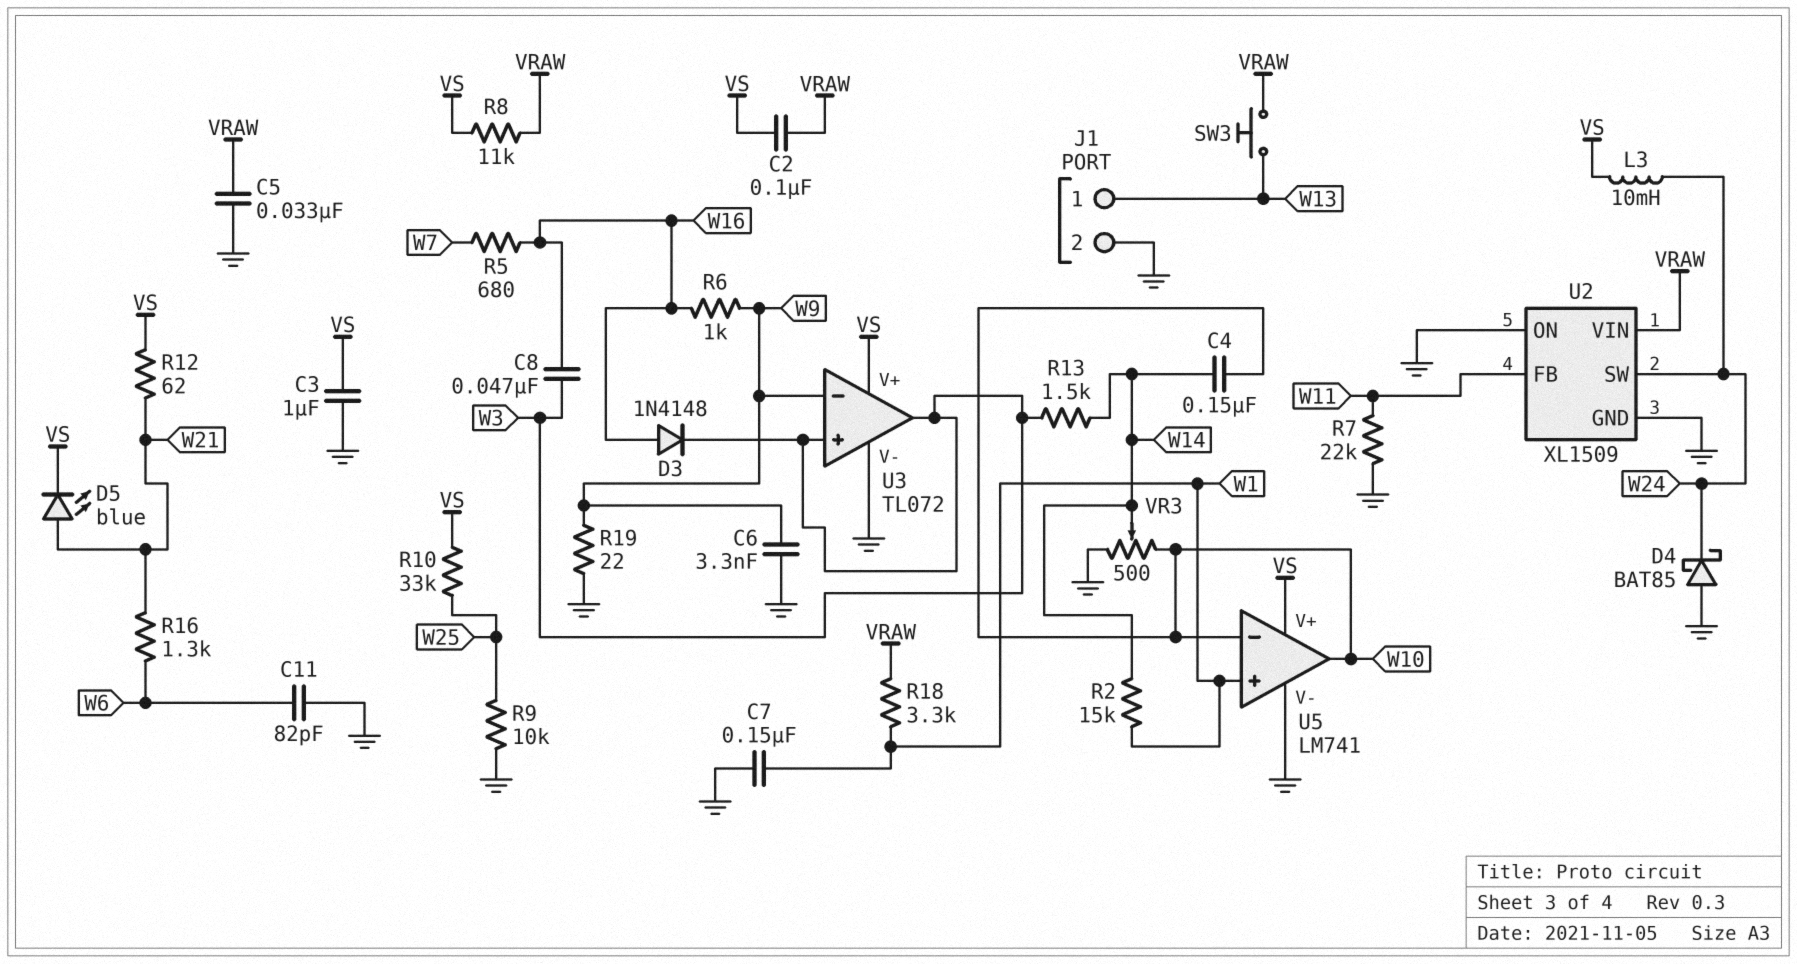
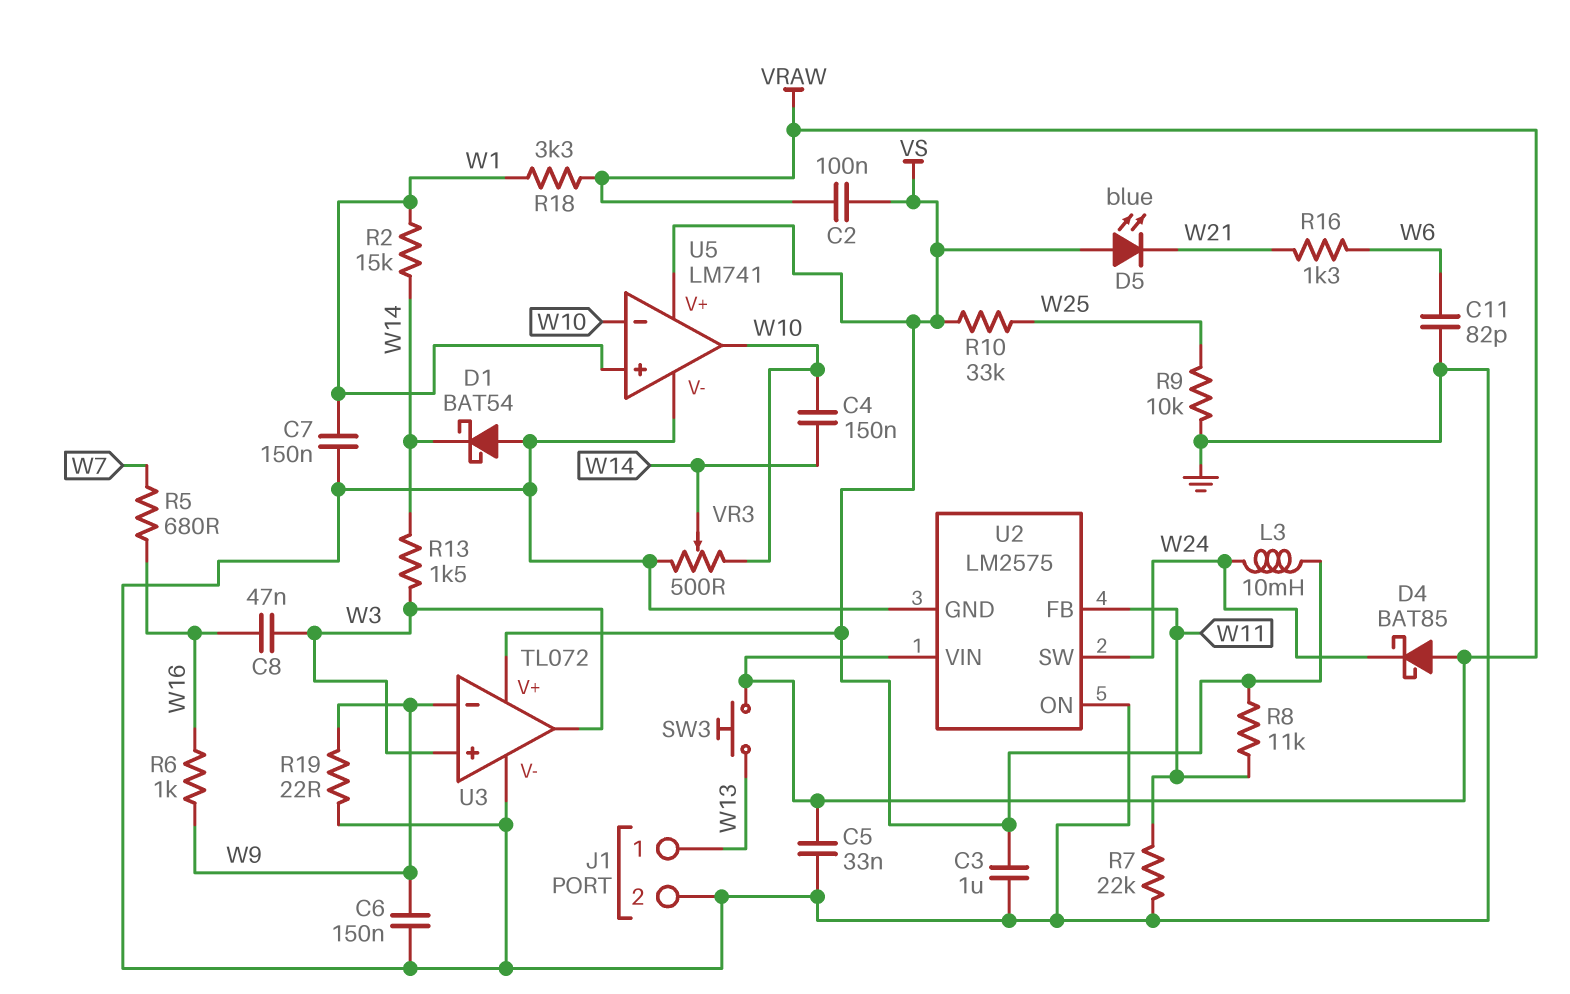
C6: 3.3nF (GND, W9) -> 150nF (GND, W9)
D1: none -> schottky BAT54 (A GND, K W14)
D3: diode 1N4148 (A W16, K W3) -> none
D4: schottky BAT85 (A GND, K W24) -> schottky BAT85 (A VRAW, K W24)
D5: LED blue (A W21, K VS) -> LED blue (A VS, K W21)
R8: 11k (VRAW, VS) -> 11k (VS, W11)
R12: 62 (VS, W21) -> none
U2: XL1509 -> LM2575

